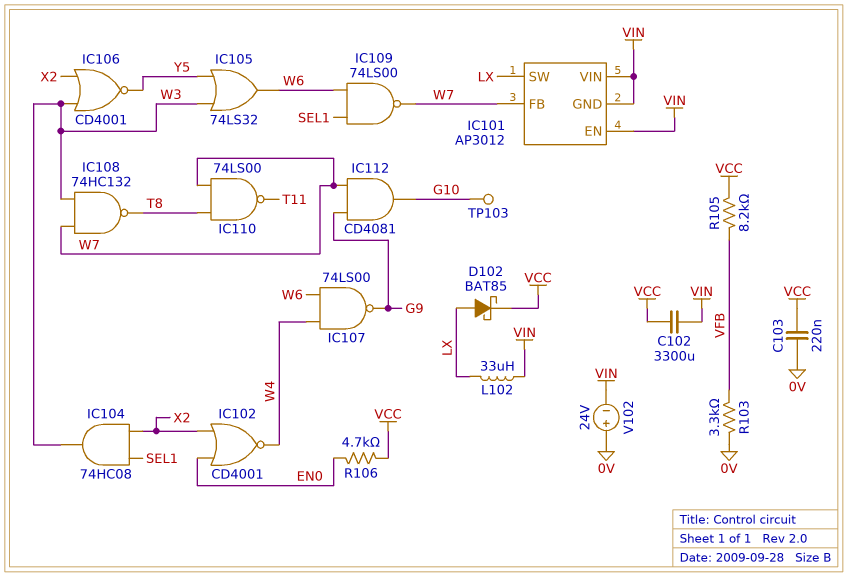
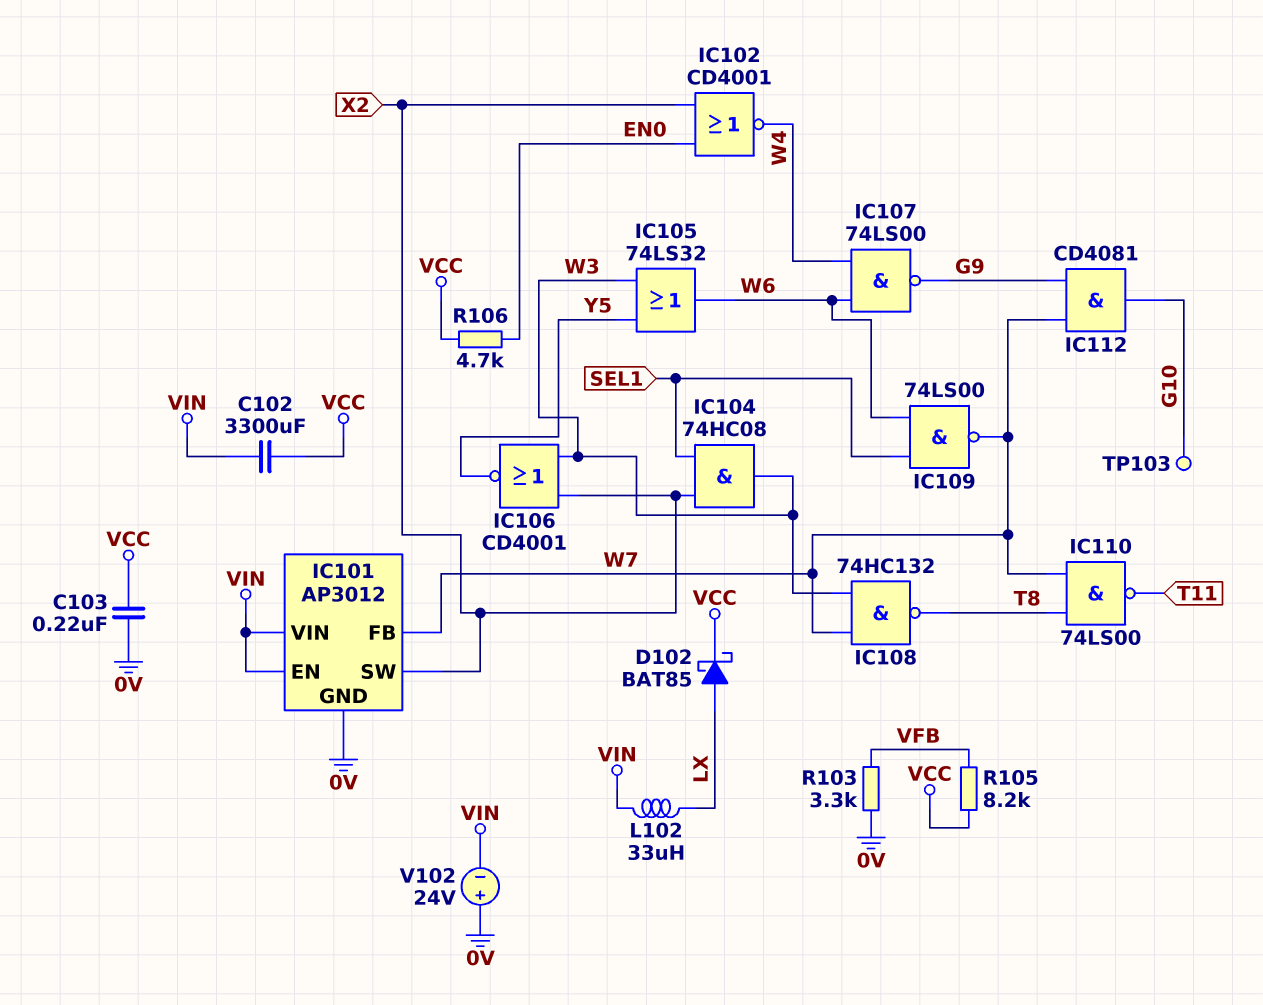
IC101 pin GND: VIN -> 0V
IC101 pin SW: LX -> X2

